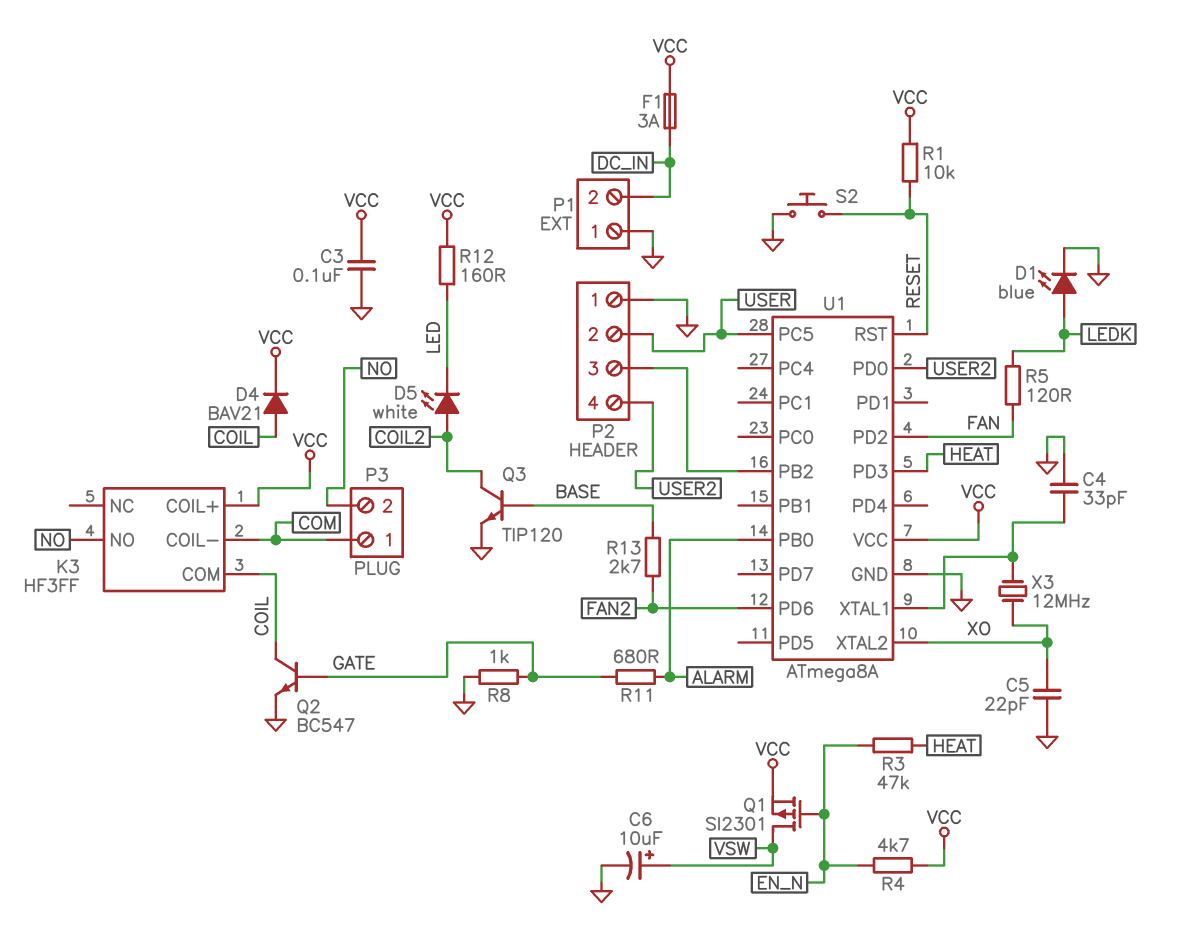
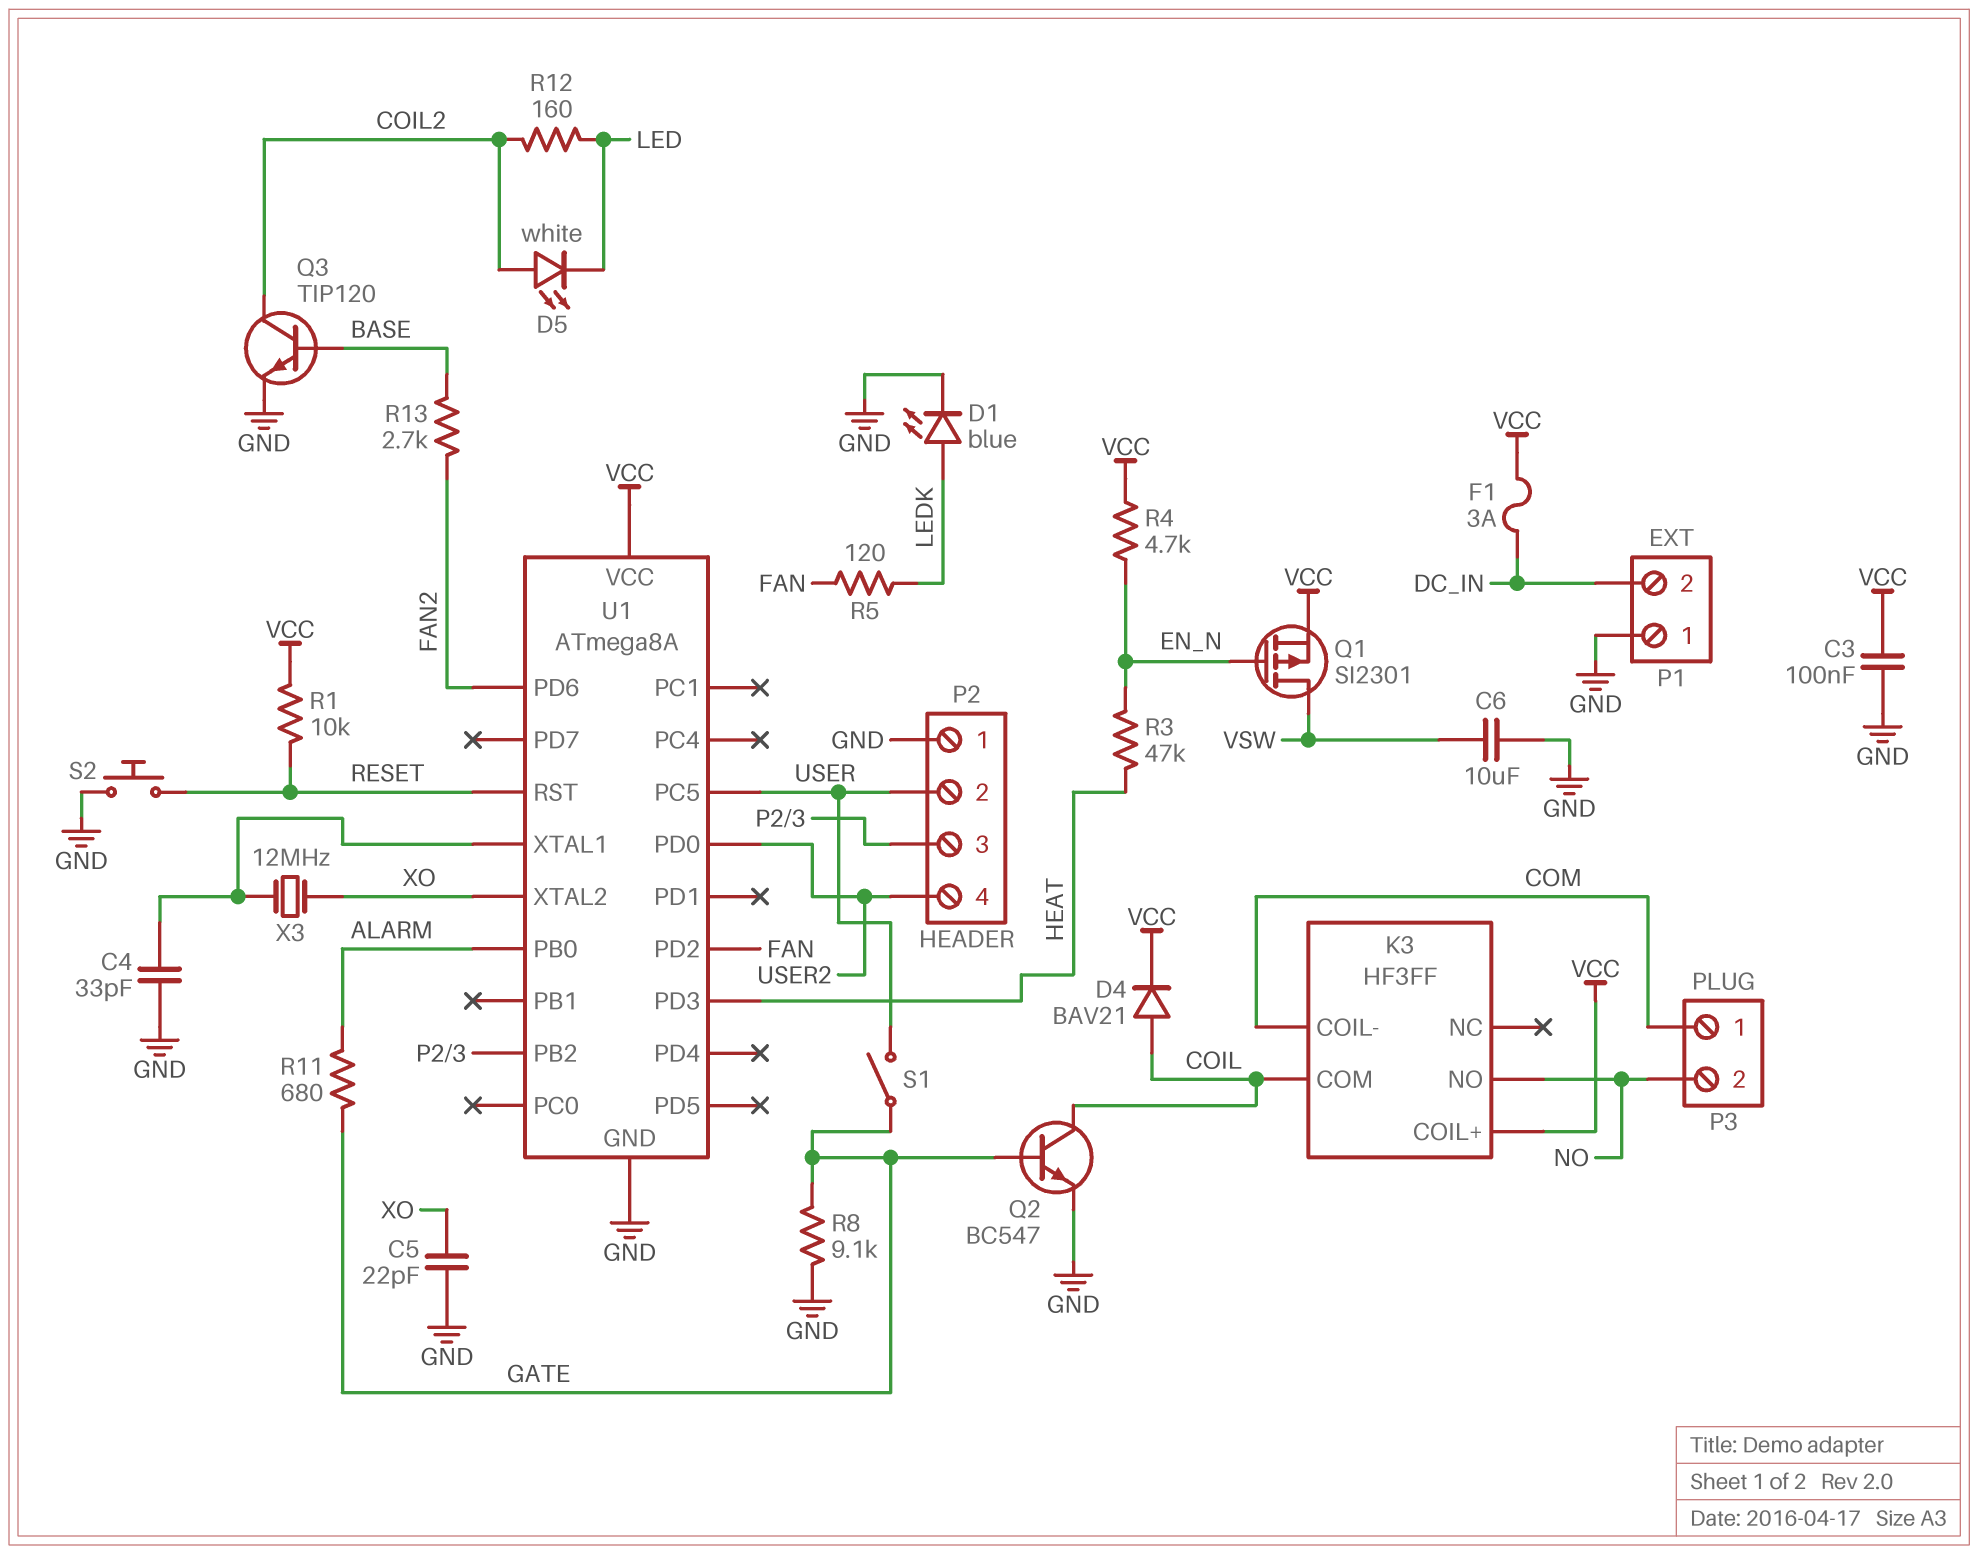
C6: 10uF (plus VSW, minus GND) -> 10uF (GND, VSW)
R8: 1k (GATE, GND) -> 9.1k (GATE, GND)
R12: 160 (LED, VCC) -> 160 (COIL2, LED)
S1: none -> switch (GATE, USER)

